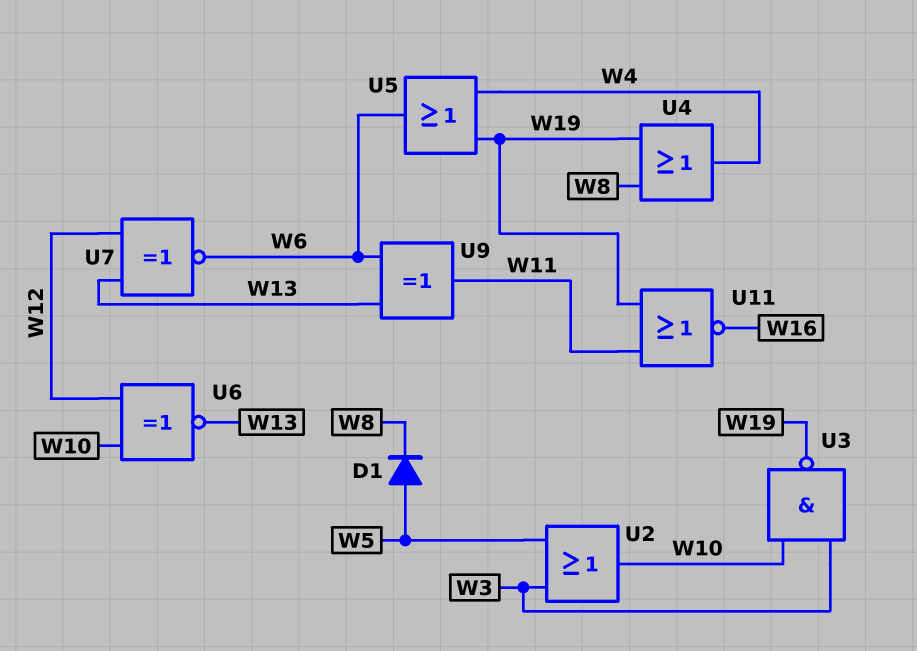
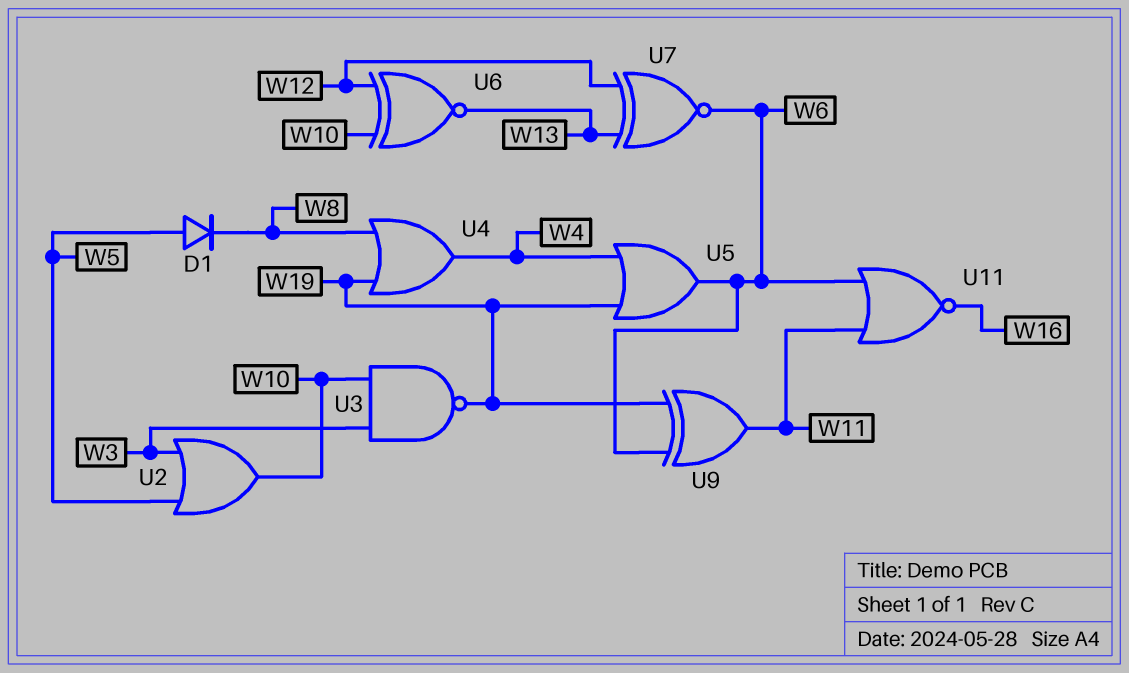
U9: XOR (in W6, in W13, out W11) -> XOR (in W6, in W19, out W11)
U11: NOR (in W11, in W19, out W16) -> NOR (in W6, in W11, out W16)

